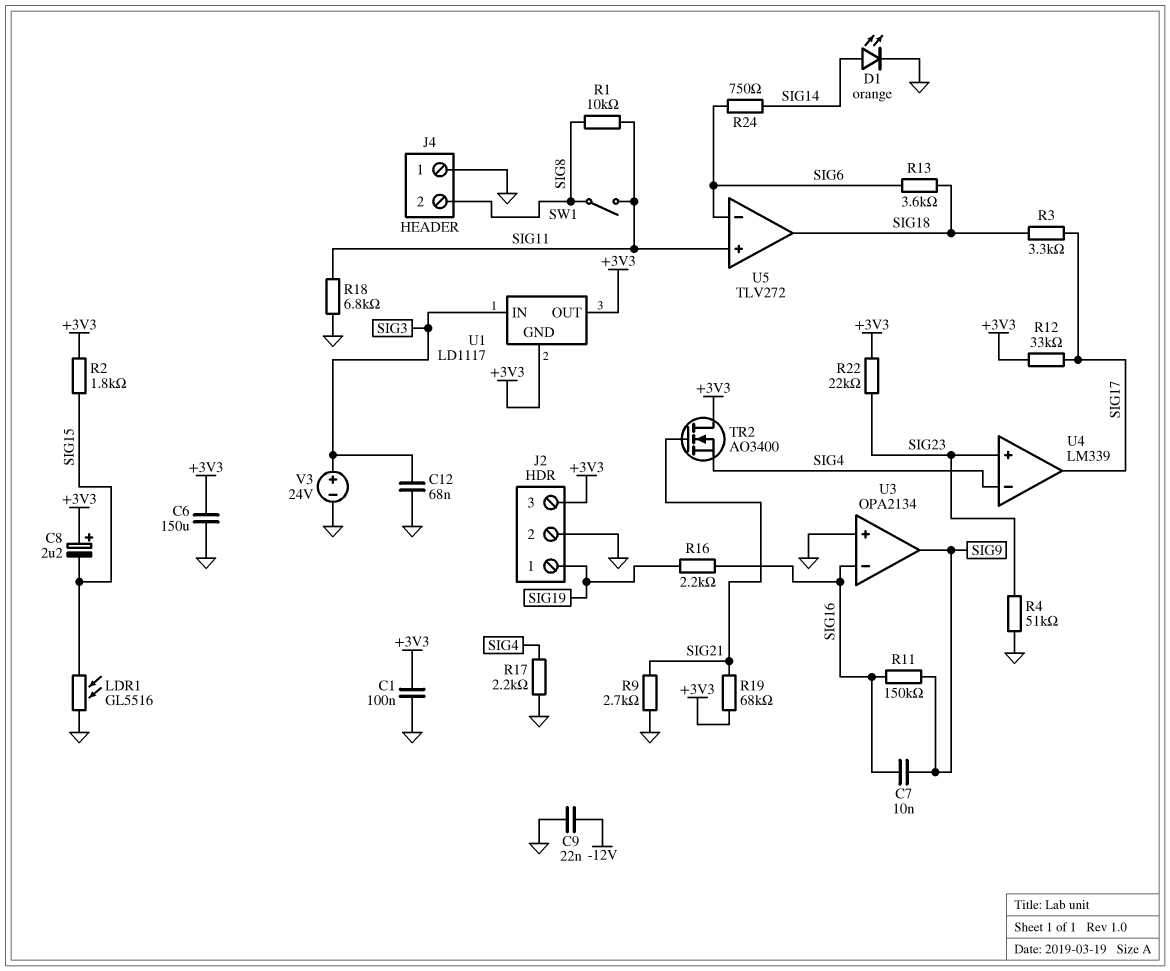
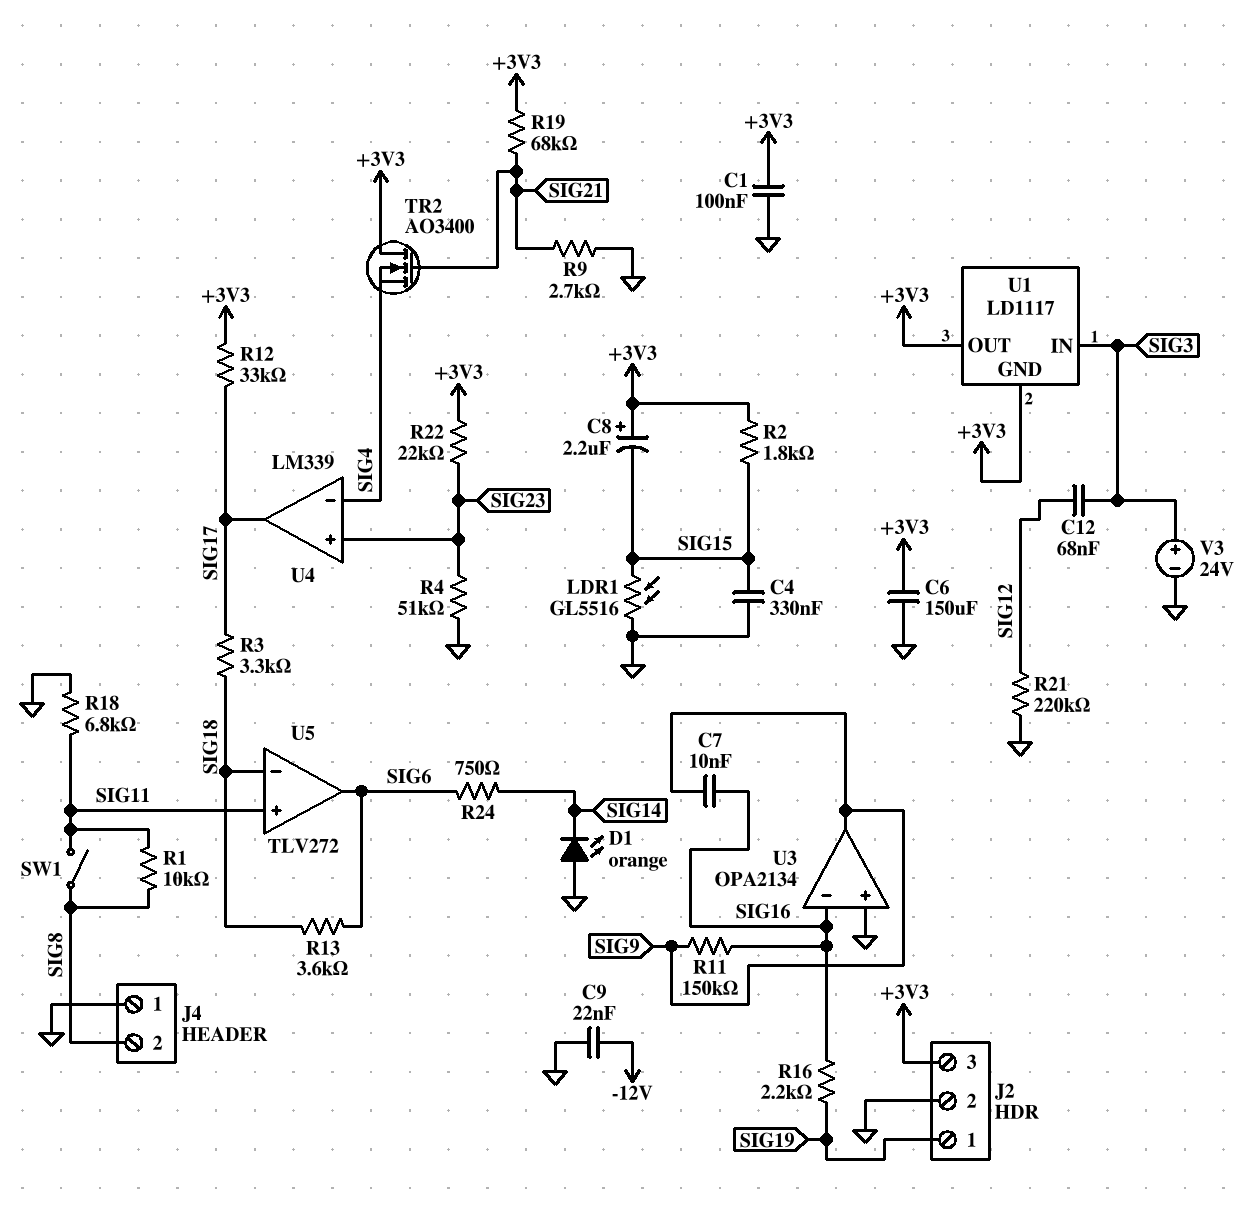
C4: none -> 330nF (GND, SIG15)
C12: 68nF (GND, SIG3) -> 68nF (SIG3, SIG12)
D1: LED orange (A SIG14, K GND) -> LED orange (A GND, K SIG14)
R17: 2.2k (GND, SIG4) -> none
R21: none -> 220k (GND, SIG12)
U5 pin in-: SIG6 -> SIG18
U5 pin out: SIG18 -> SIG6

